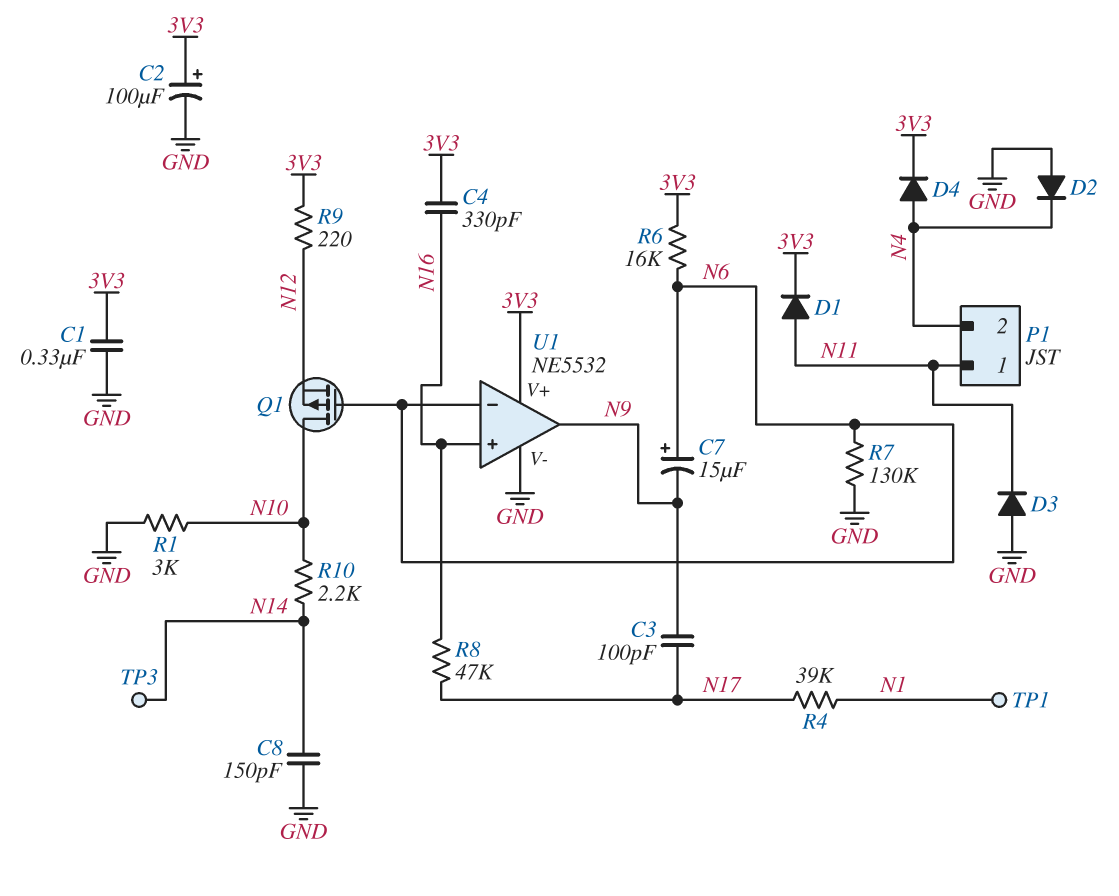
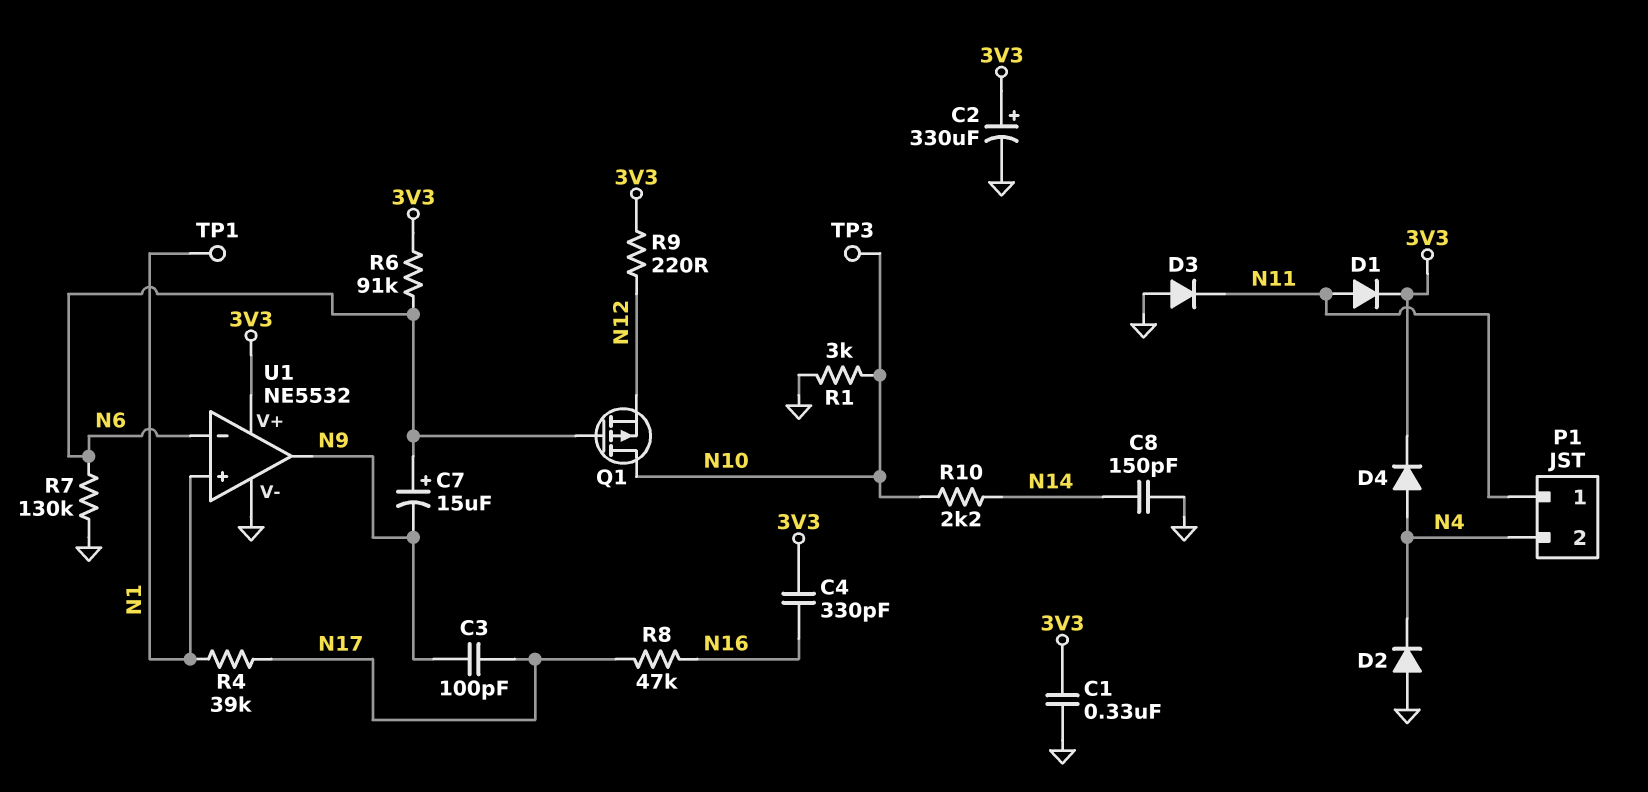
C2: 100uF (plus 3V3, minus GND) -> 330uF (plus 3V3, minus GND)
R6: 16k (3V3, N6) -> 91k (3V3, N6)
TP3: test point (N14) -> test point (N10)
U1 pin in+: N16 -> N1

